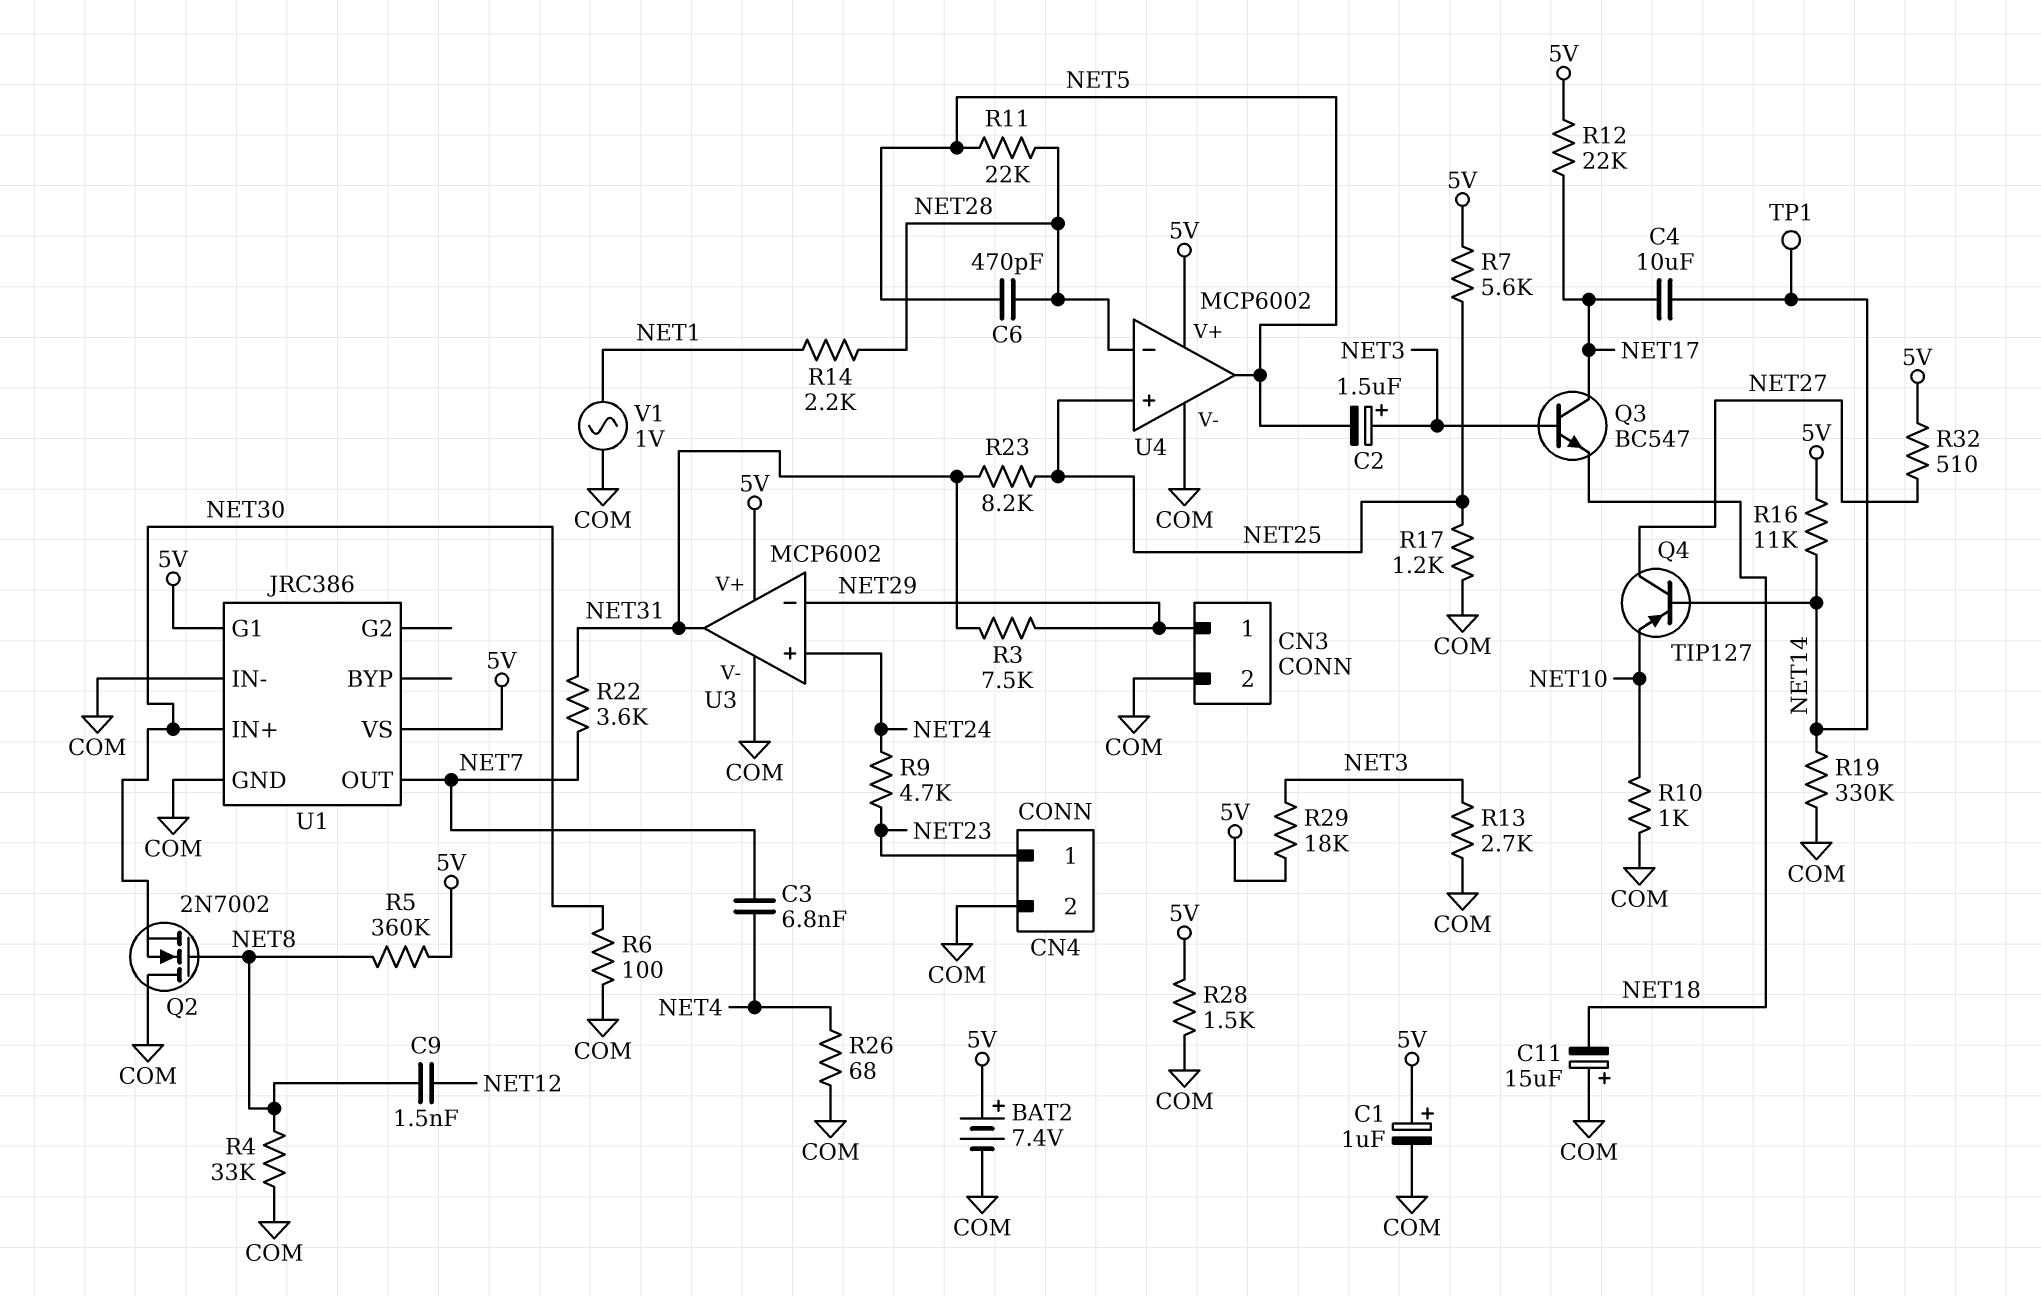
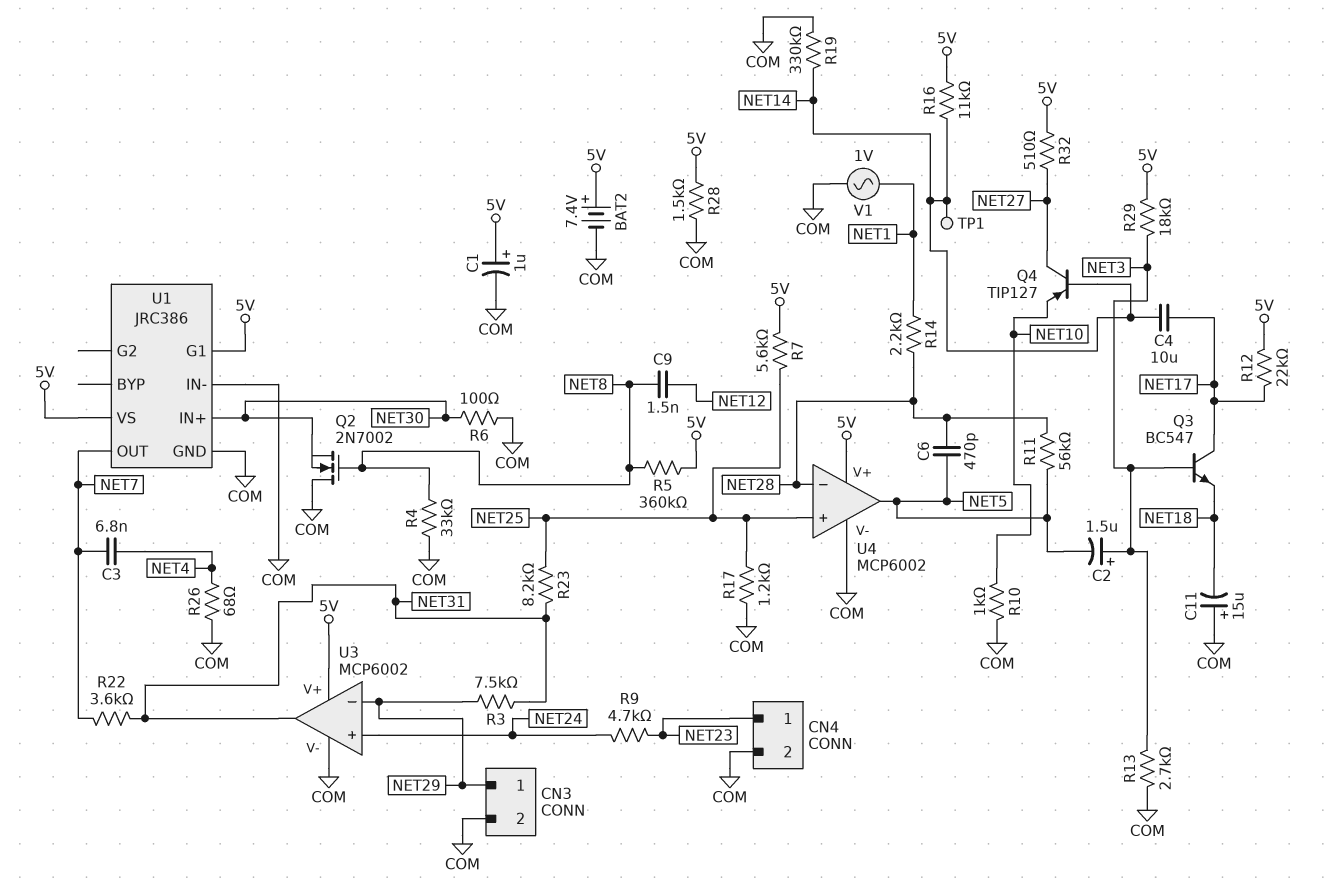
R11: 22k (NET5, NET28) -> 56k (NET5, NET28)

